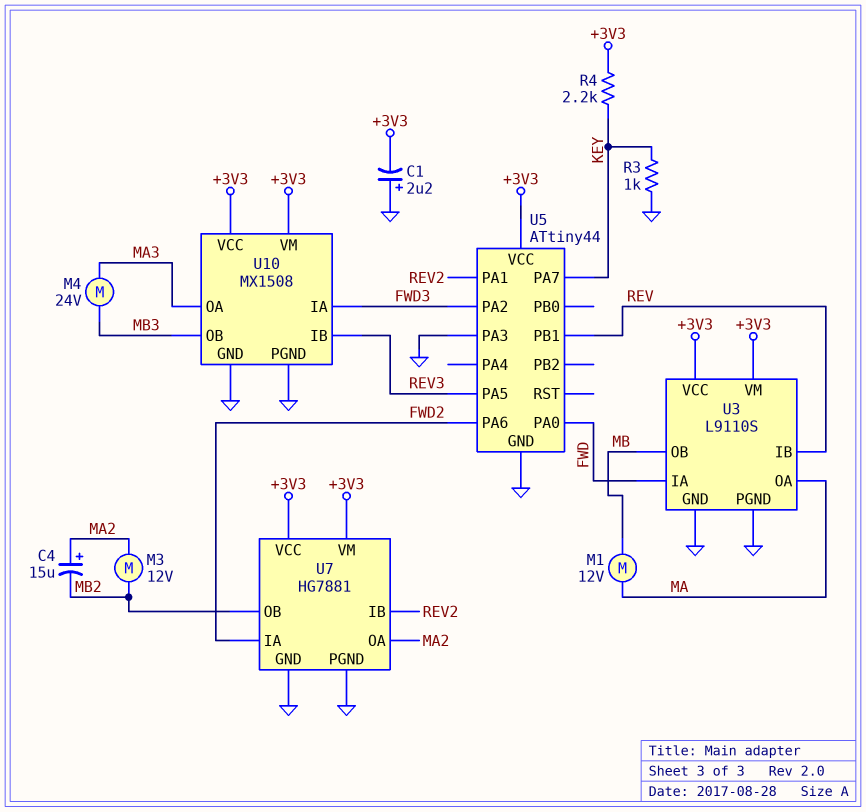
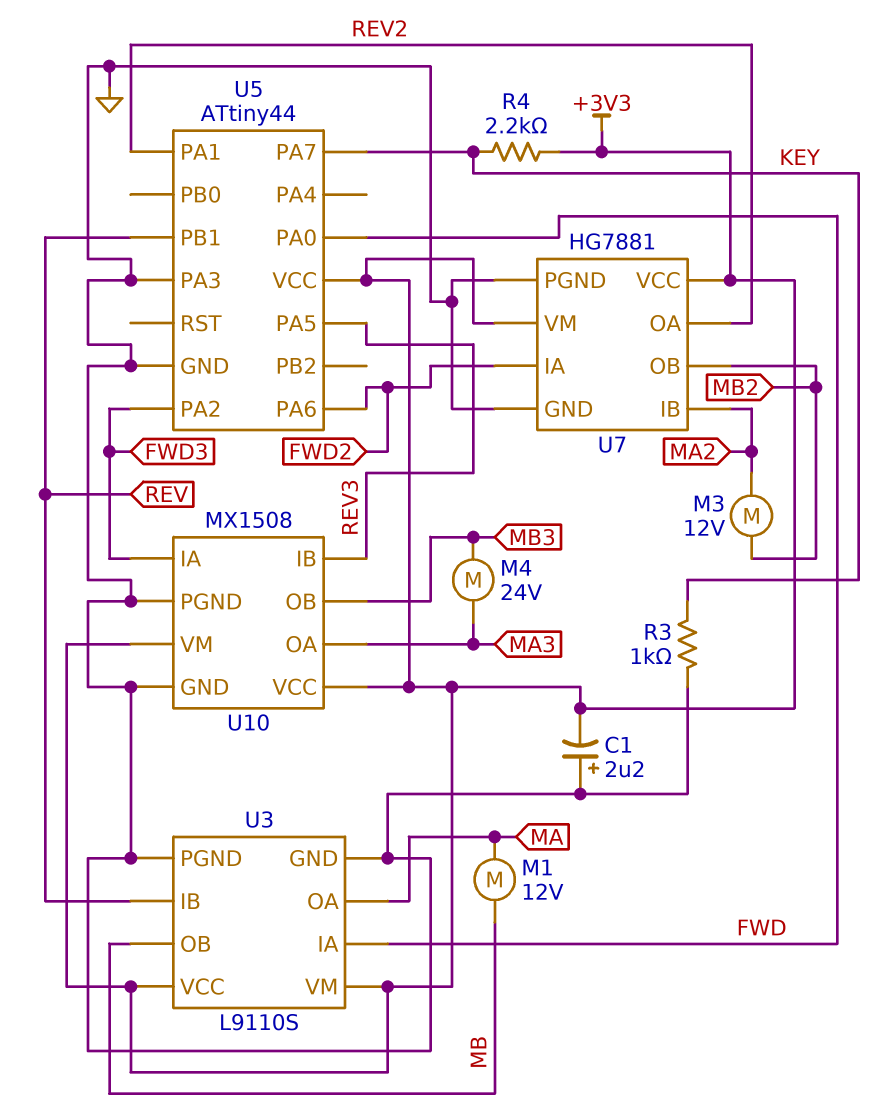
C4: 15uF (plus MA2, minus MB2) -> none
U7 pin IB: REV2 -> MA2
U7 pin OA: MA2 -> REV2

